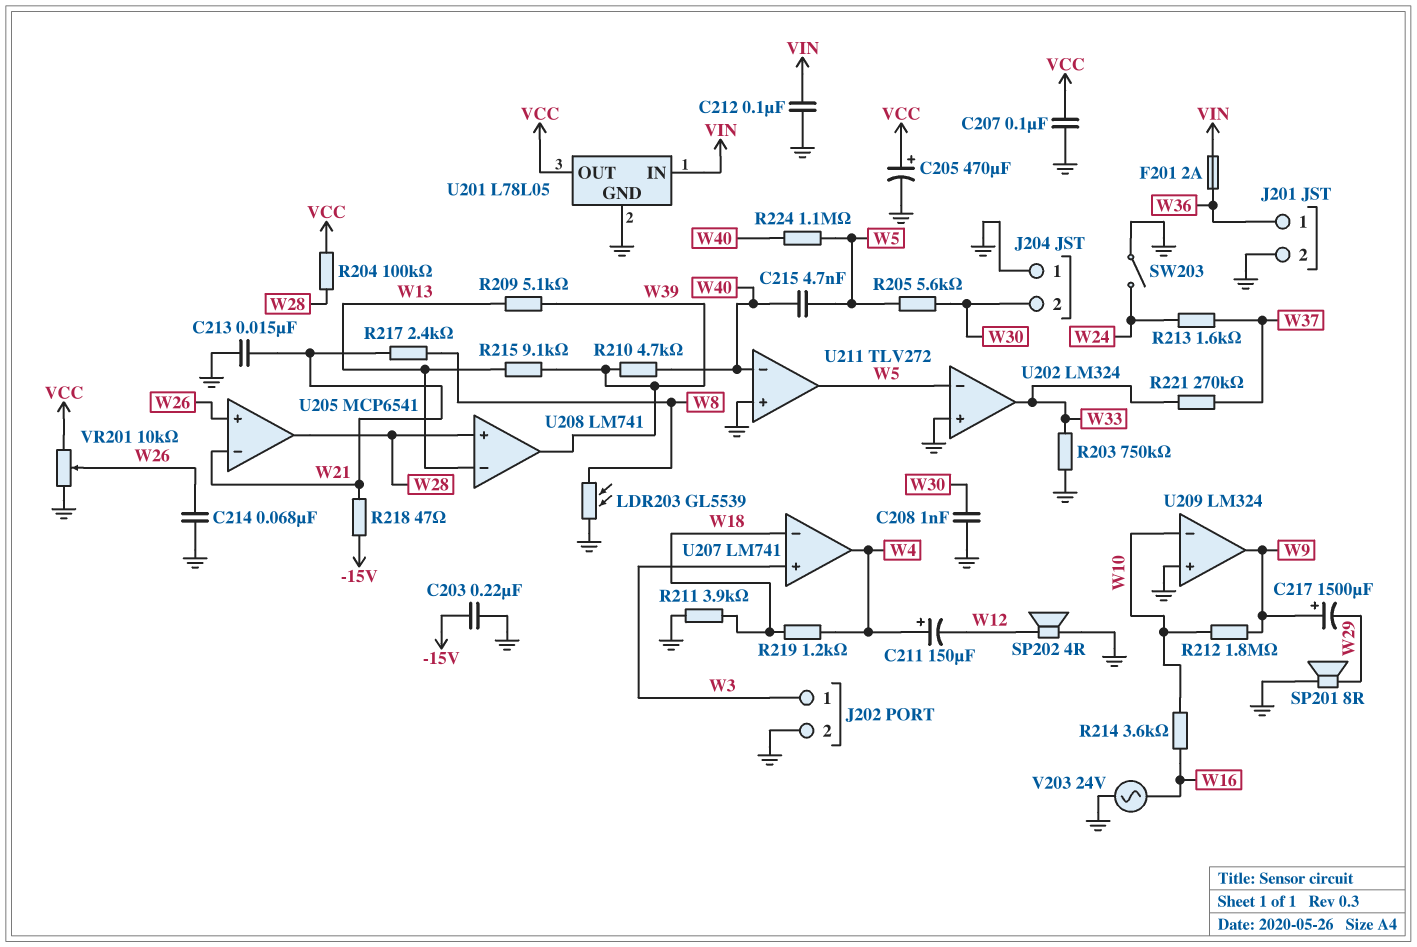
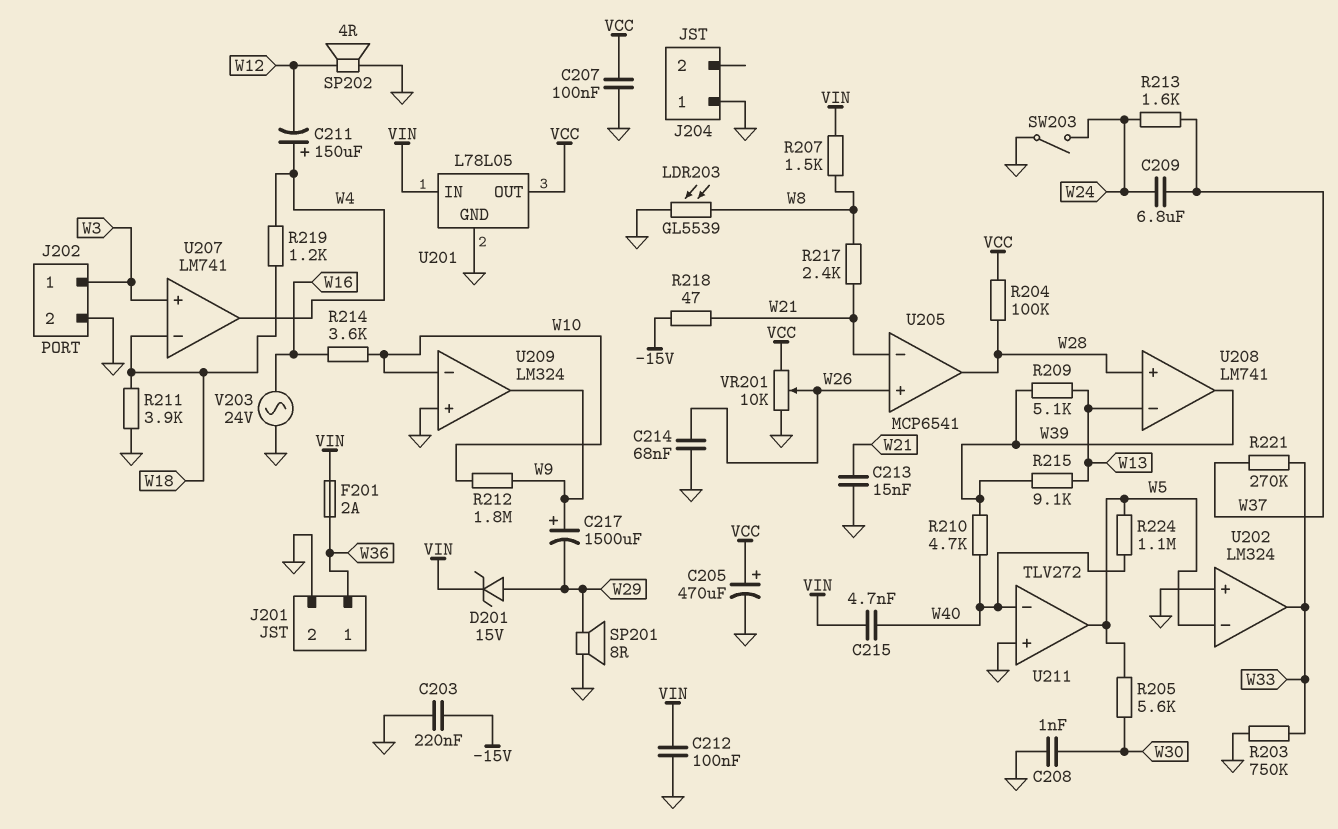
C209: none -> 6.8uF (W24, W37)
C215: 4.7nF (W5, W40) -> 4.7nF (VIN, W40)
D201: none -> zener 15V (A W29, K VIN)
J204 pin 2: W30 -> none
R207: none -> 1.5k (VIN, W8)

